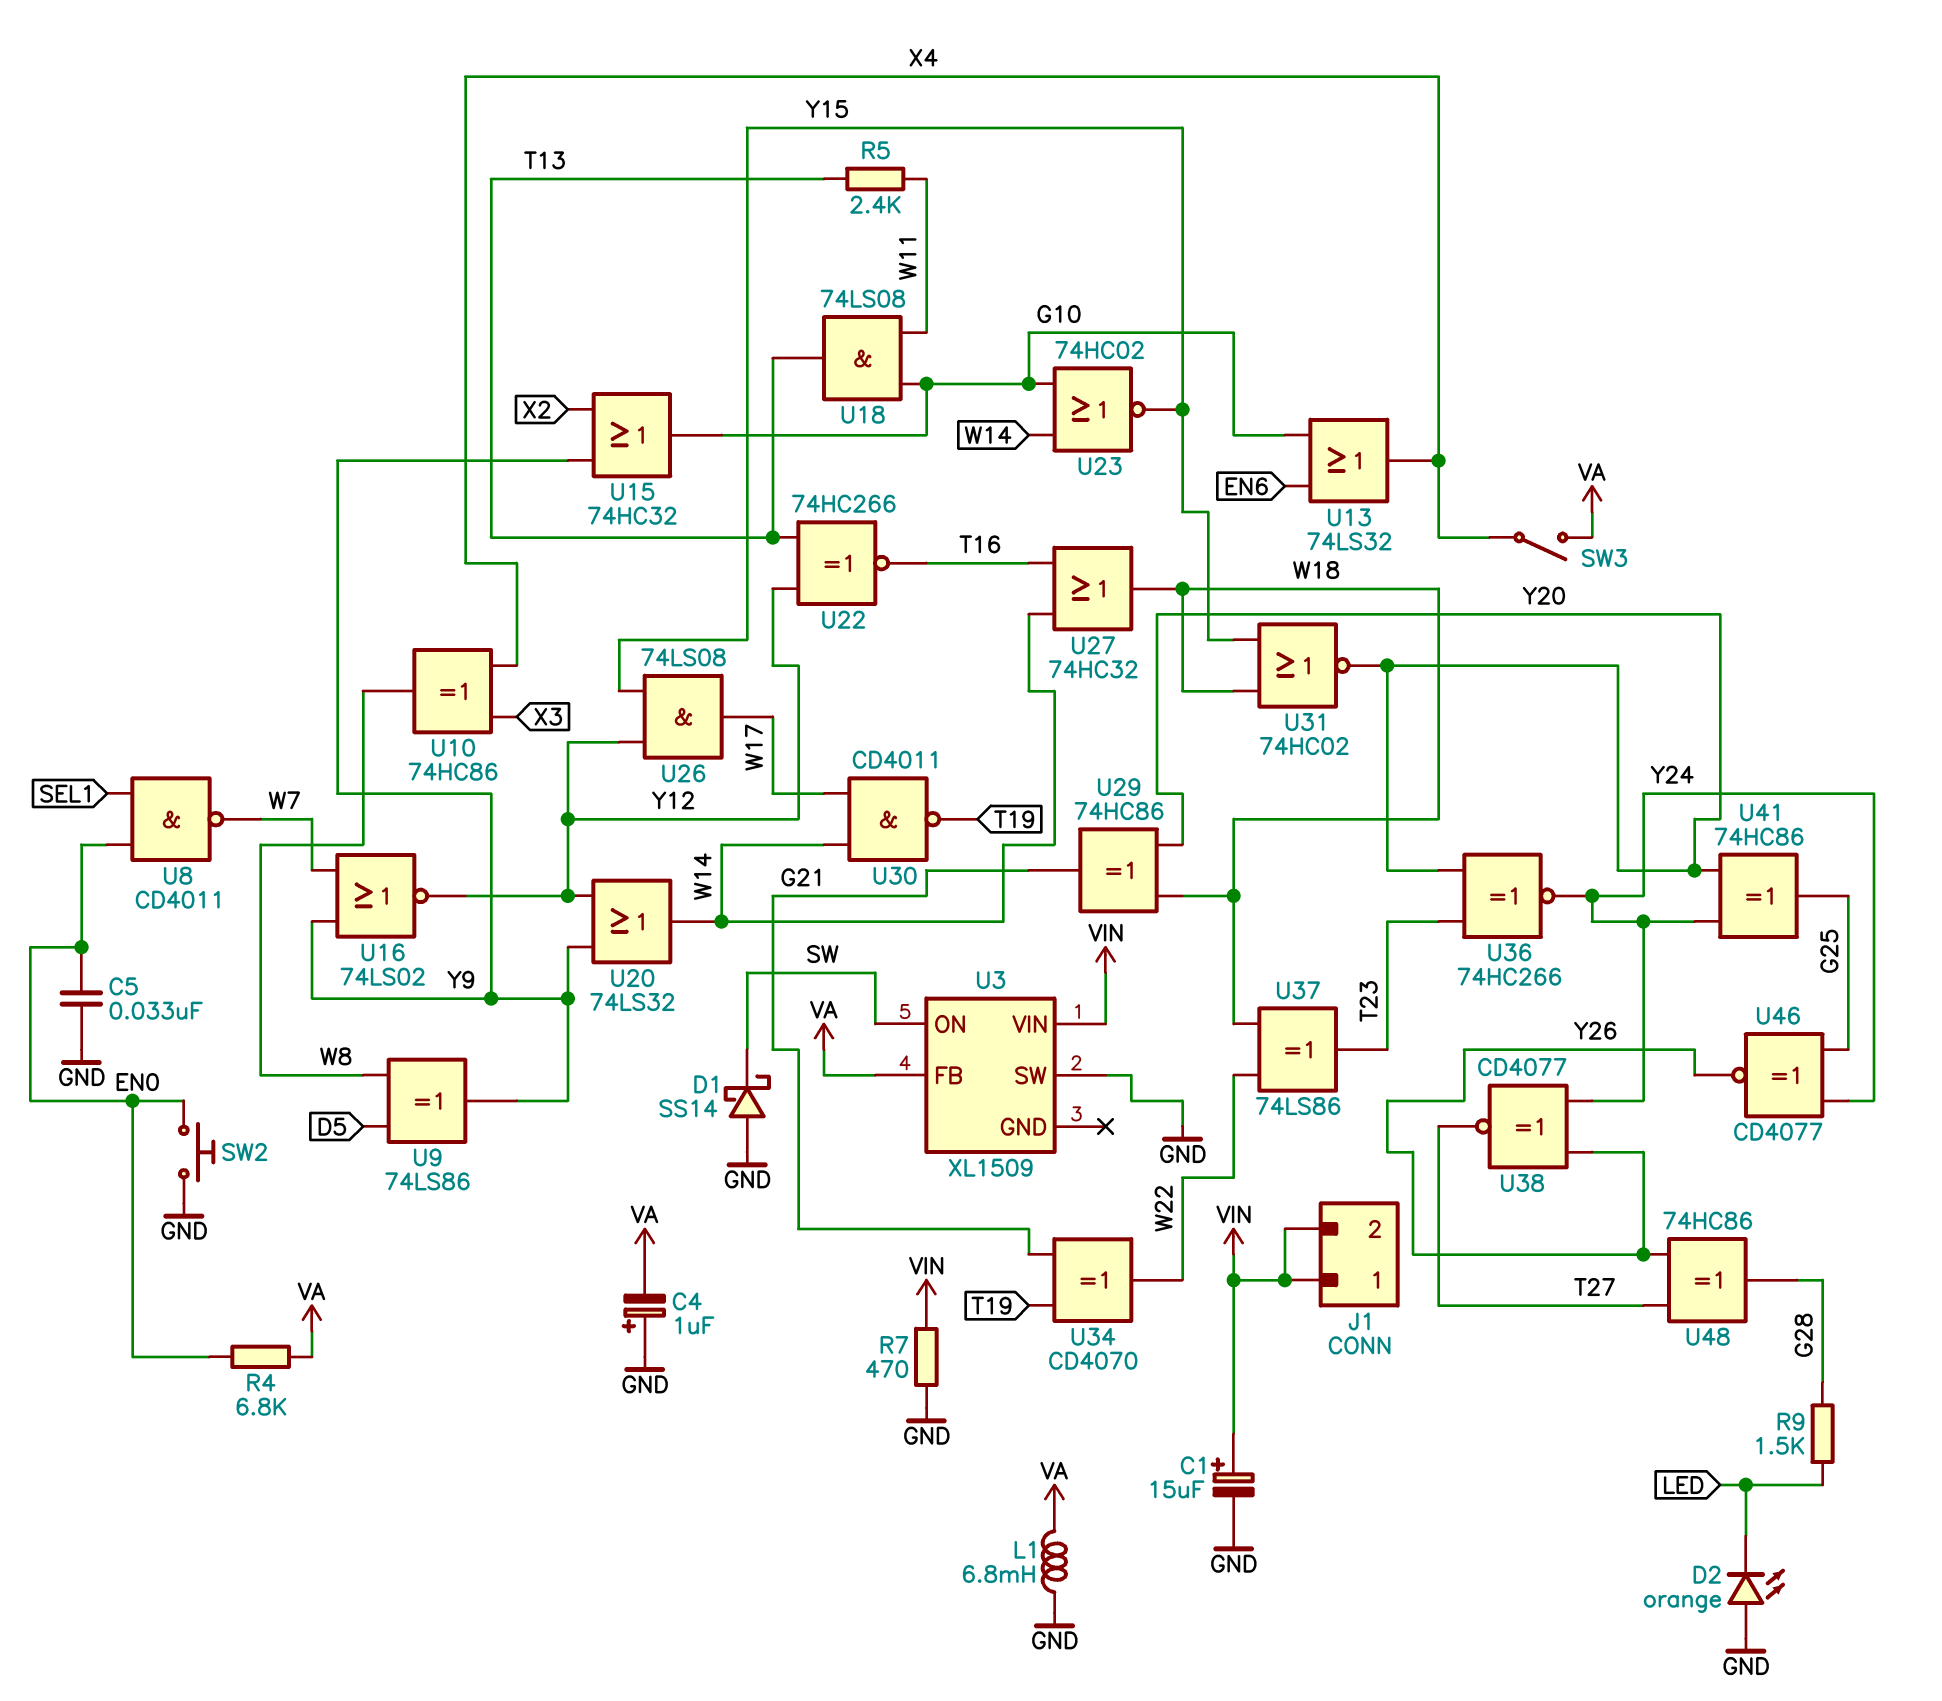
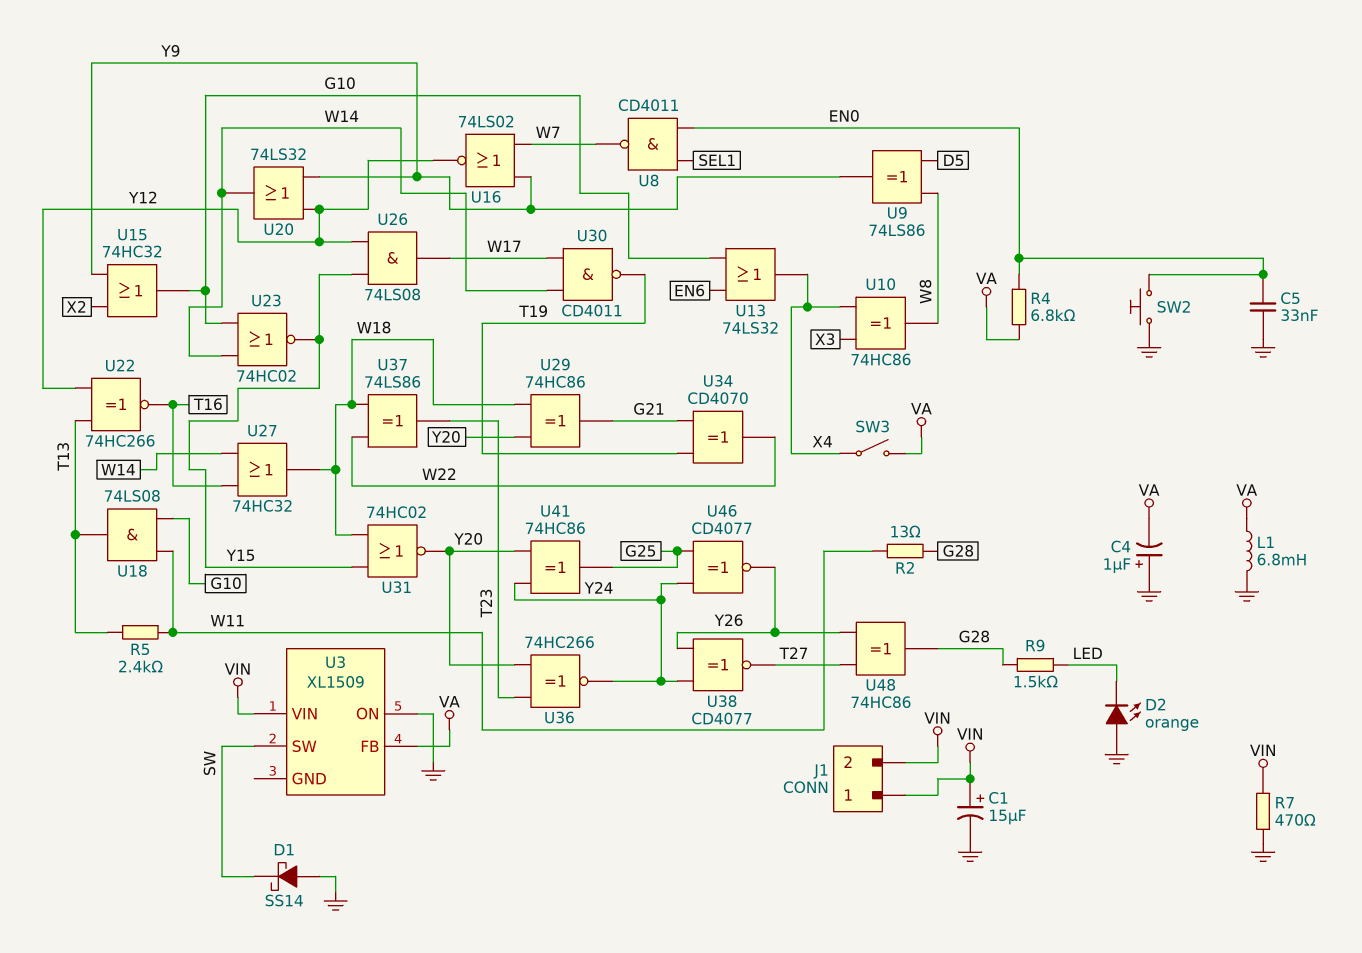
R2: none -> 13 (G28, W11)
U3 pin ON: SW -> GND
U3 pin SW: GND -> SW

